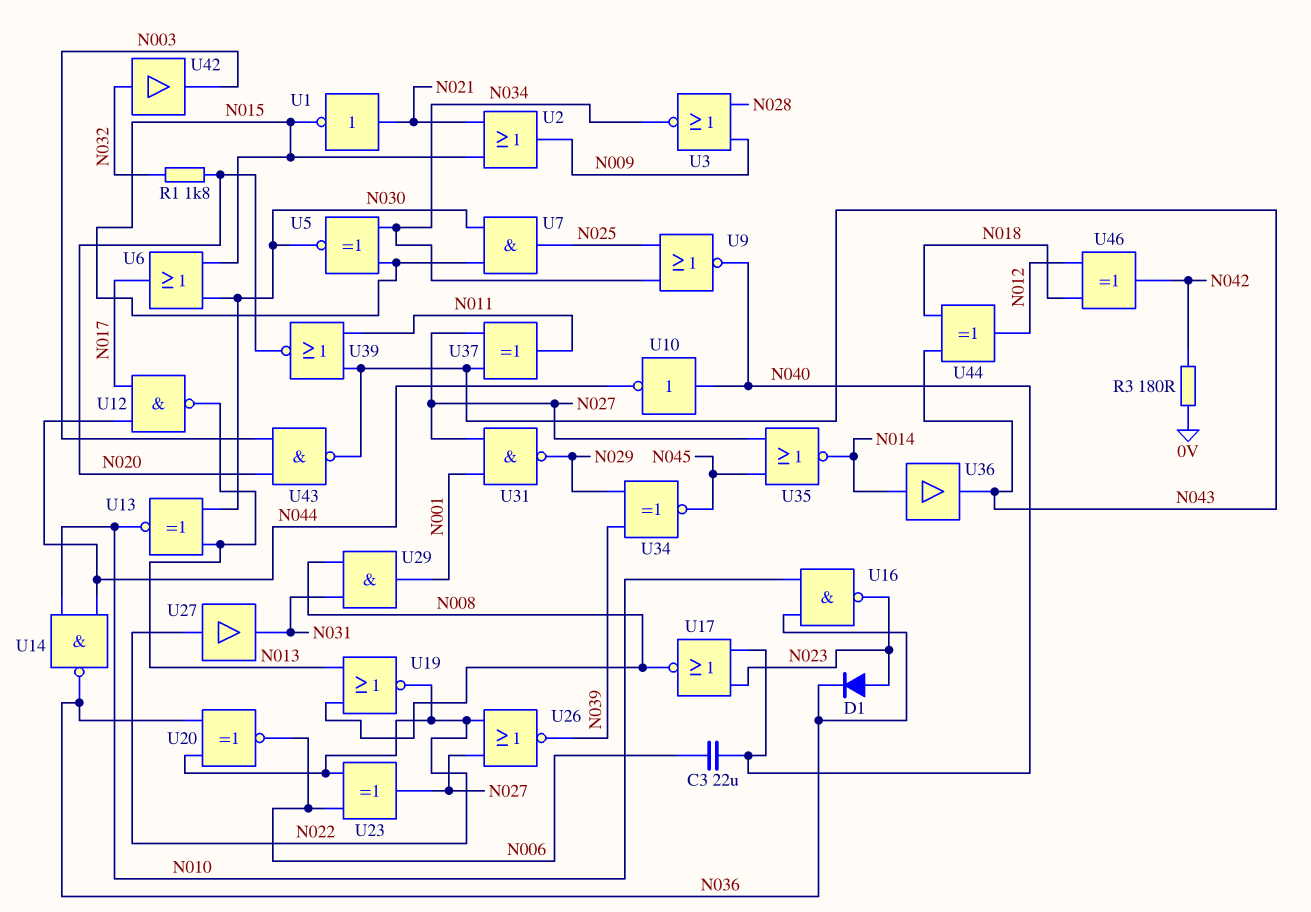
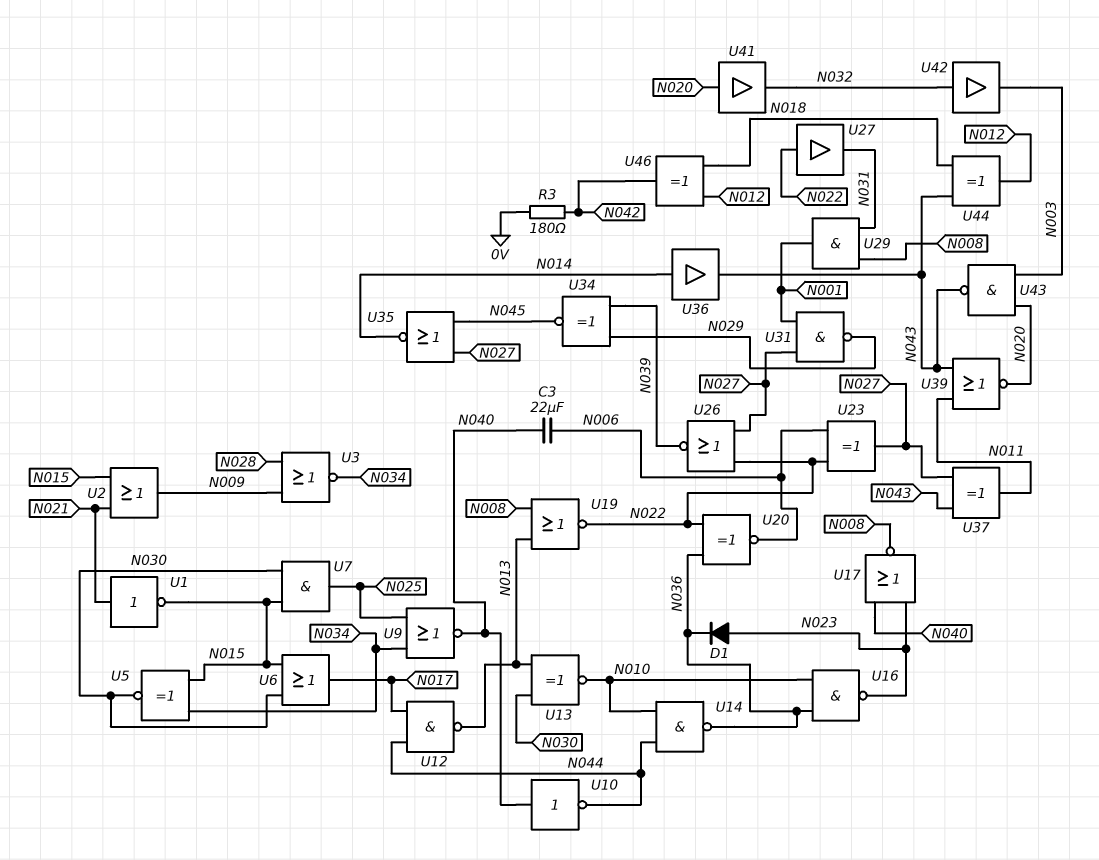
R1: 1.8k (N020, N032) -> none
U41: none -> buffer (in N020, out N032)

